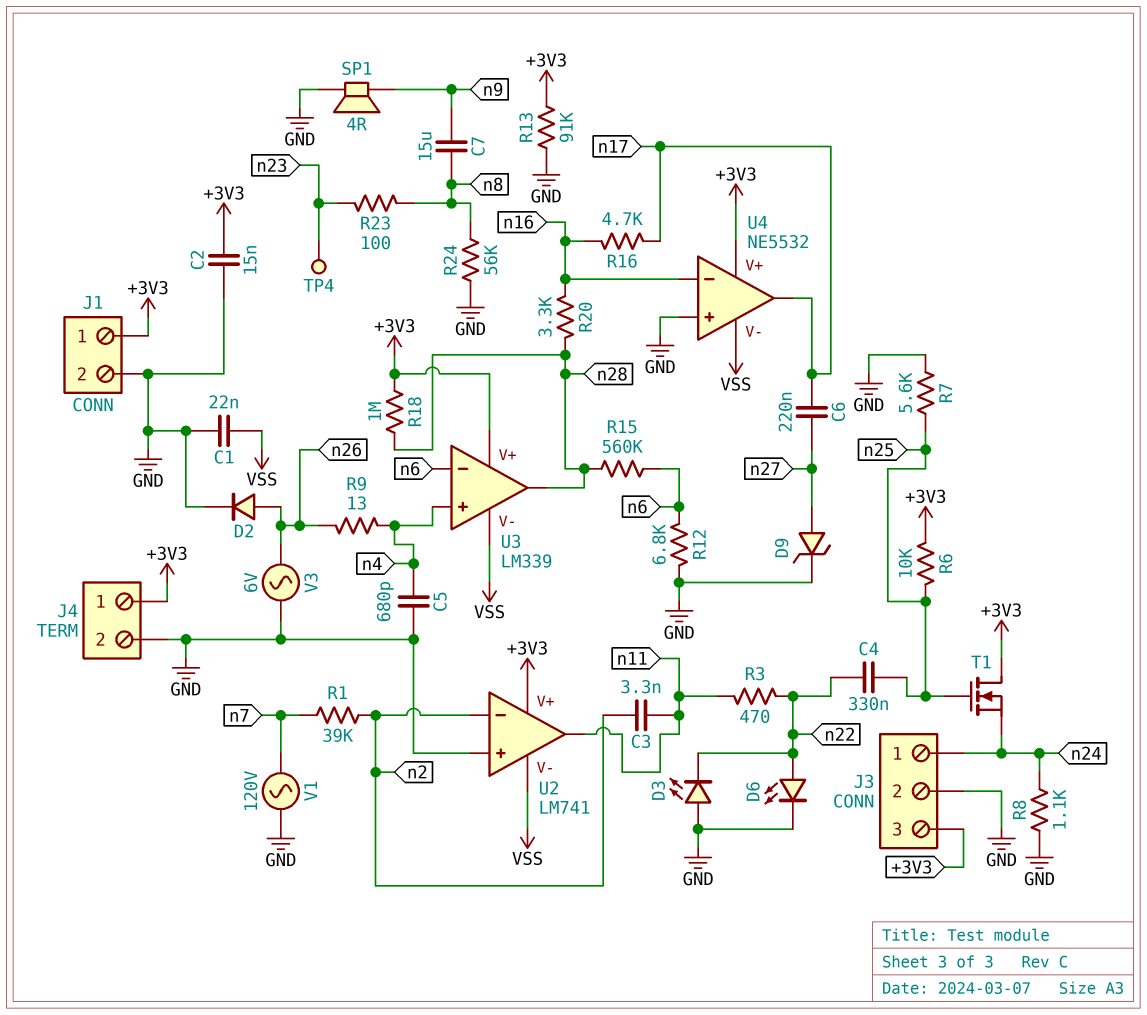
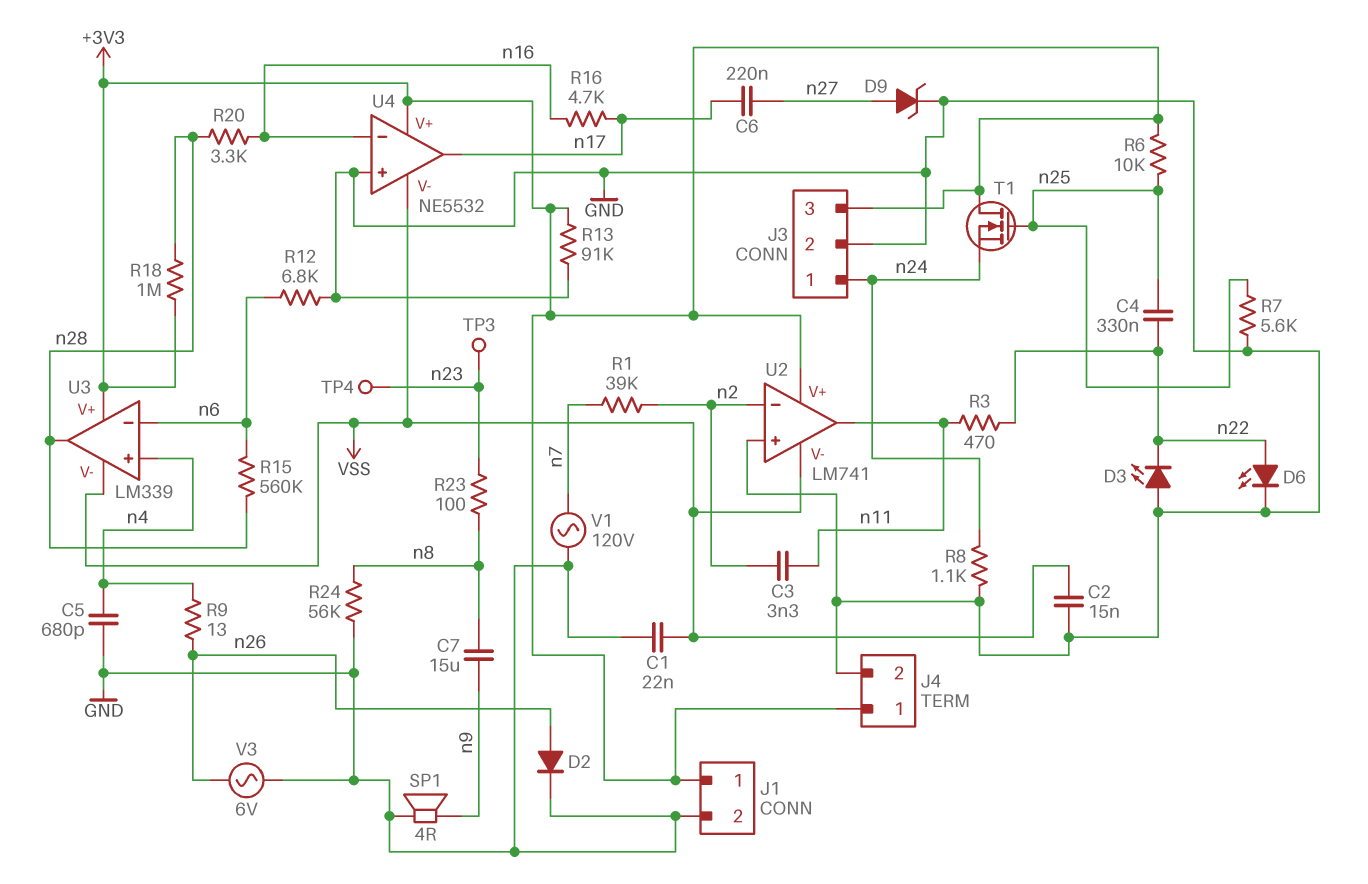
C2: 15nF (+3V3, GND) -> 15nF (GND, VSS)
TP3: none -> test point (n23)

